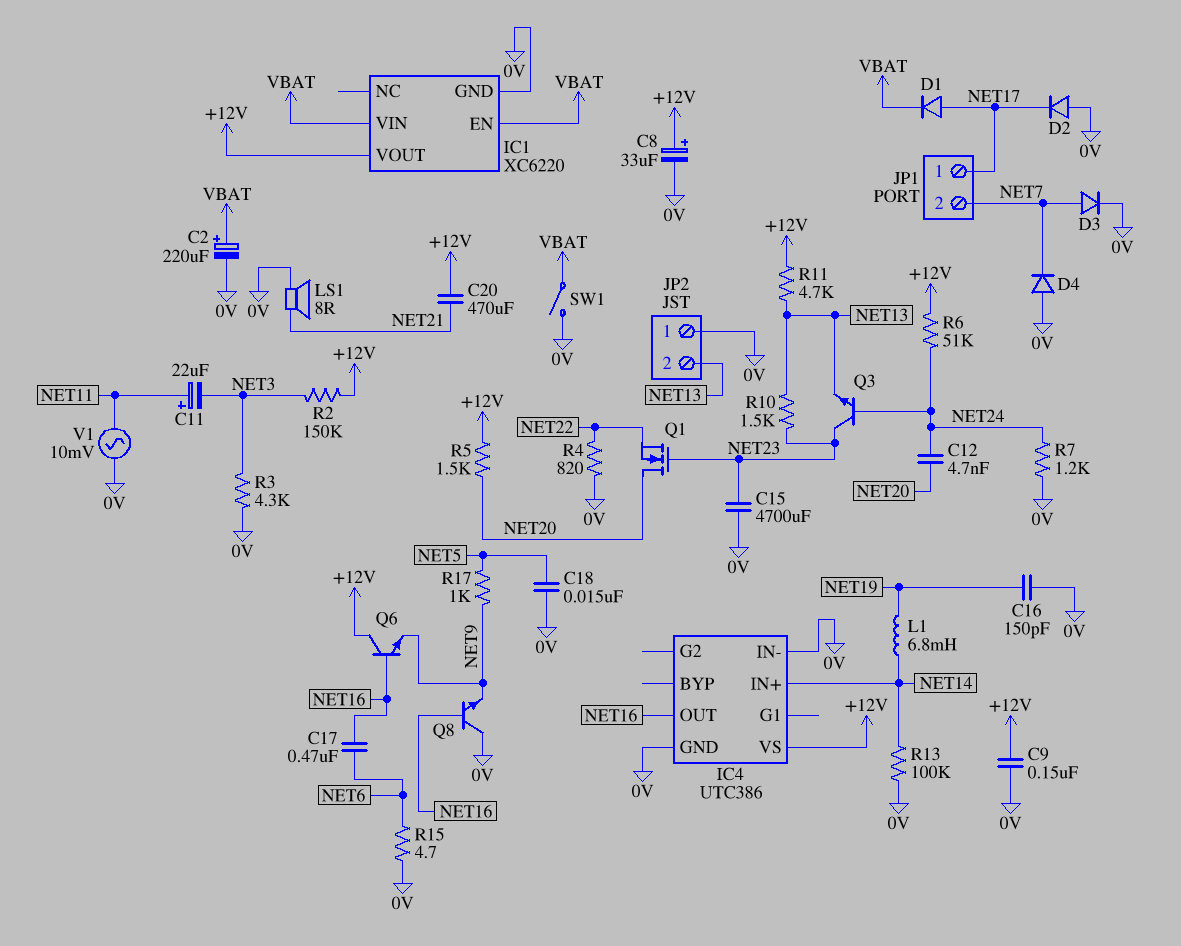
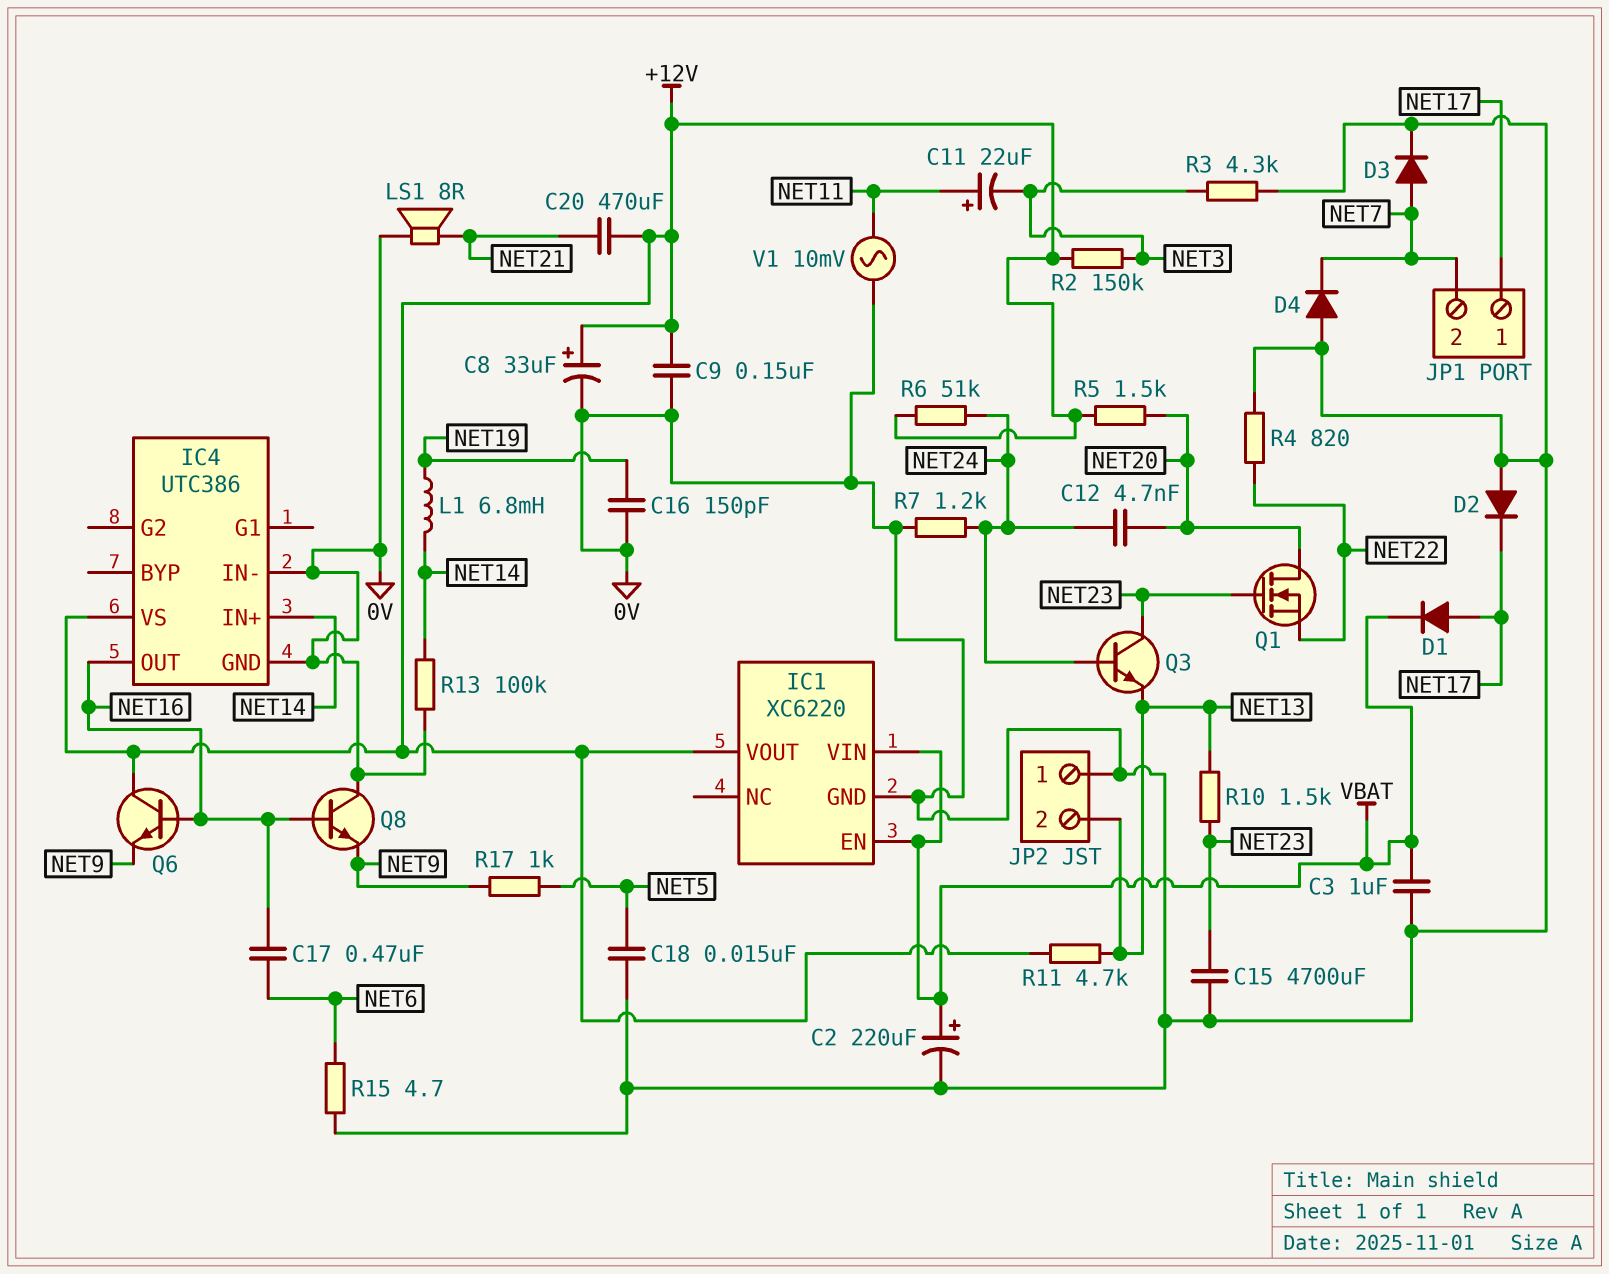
C3: none -> 1uF (0V, VBAT)
SW1: switch (0V, VBAT) -> none

